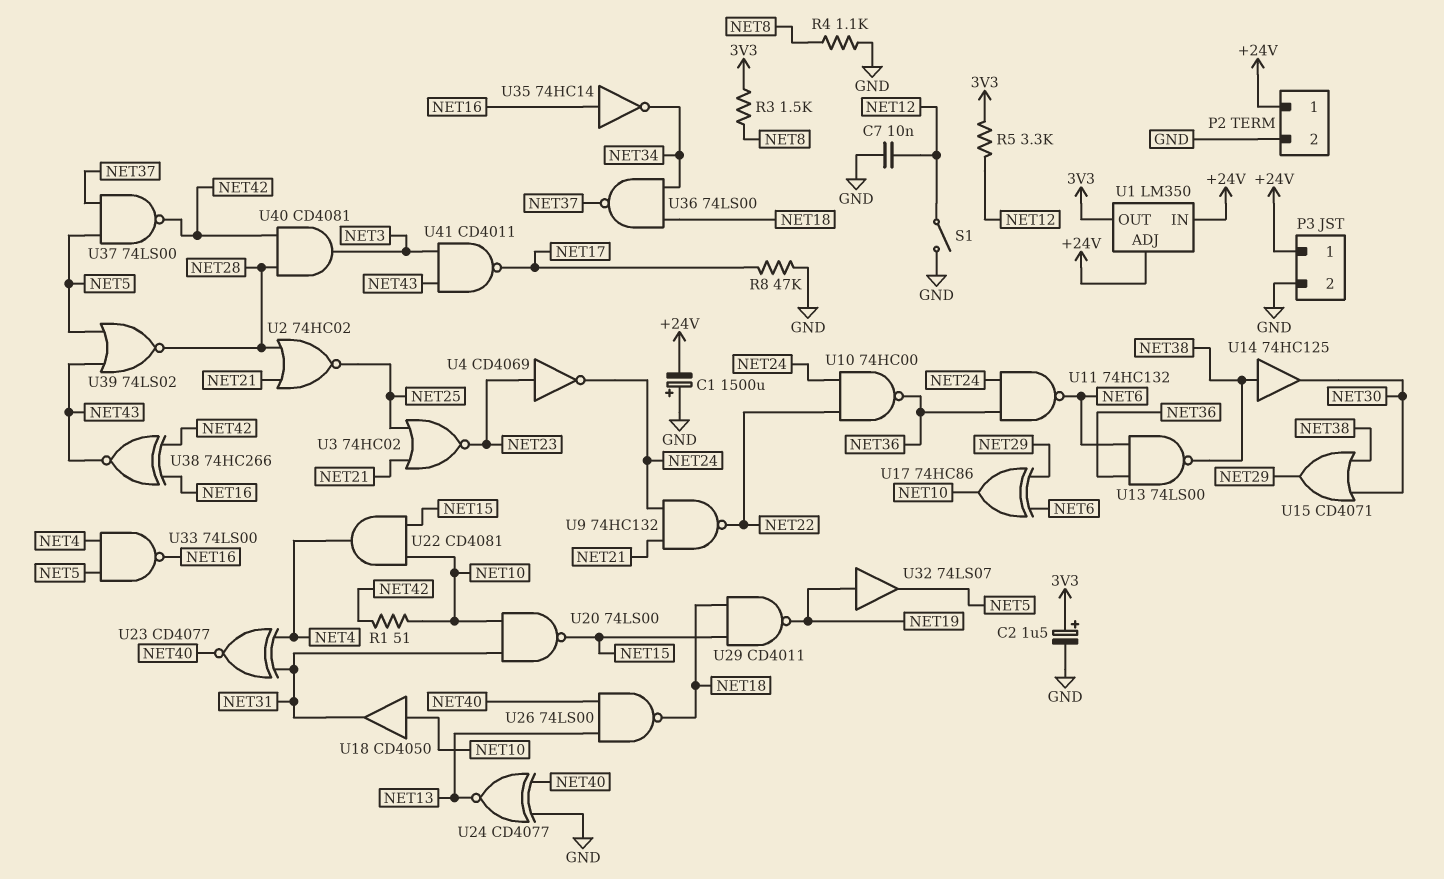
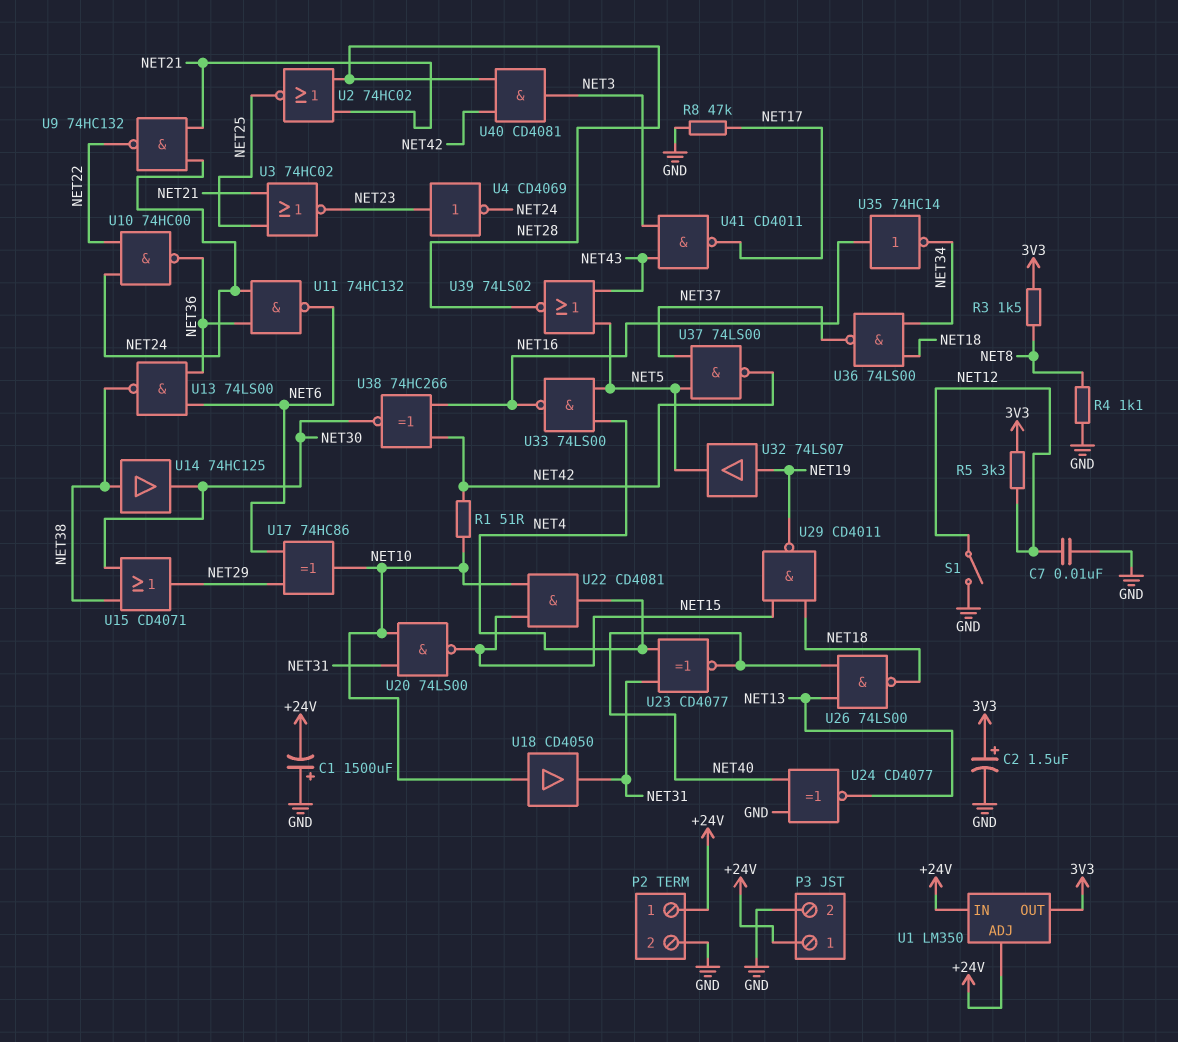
U38: XNOR 74HC266 (in NET16, in NET42, out NET43) -> XNOR 74HC266 (in NET16, in NET42, out NET30)

